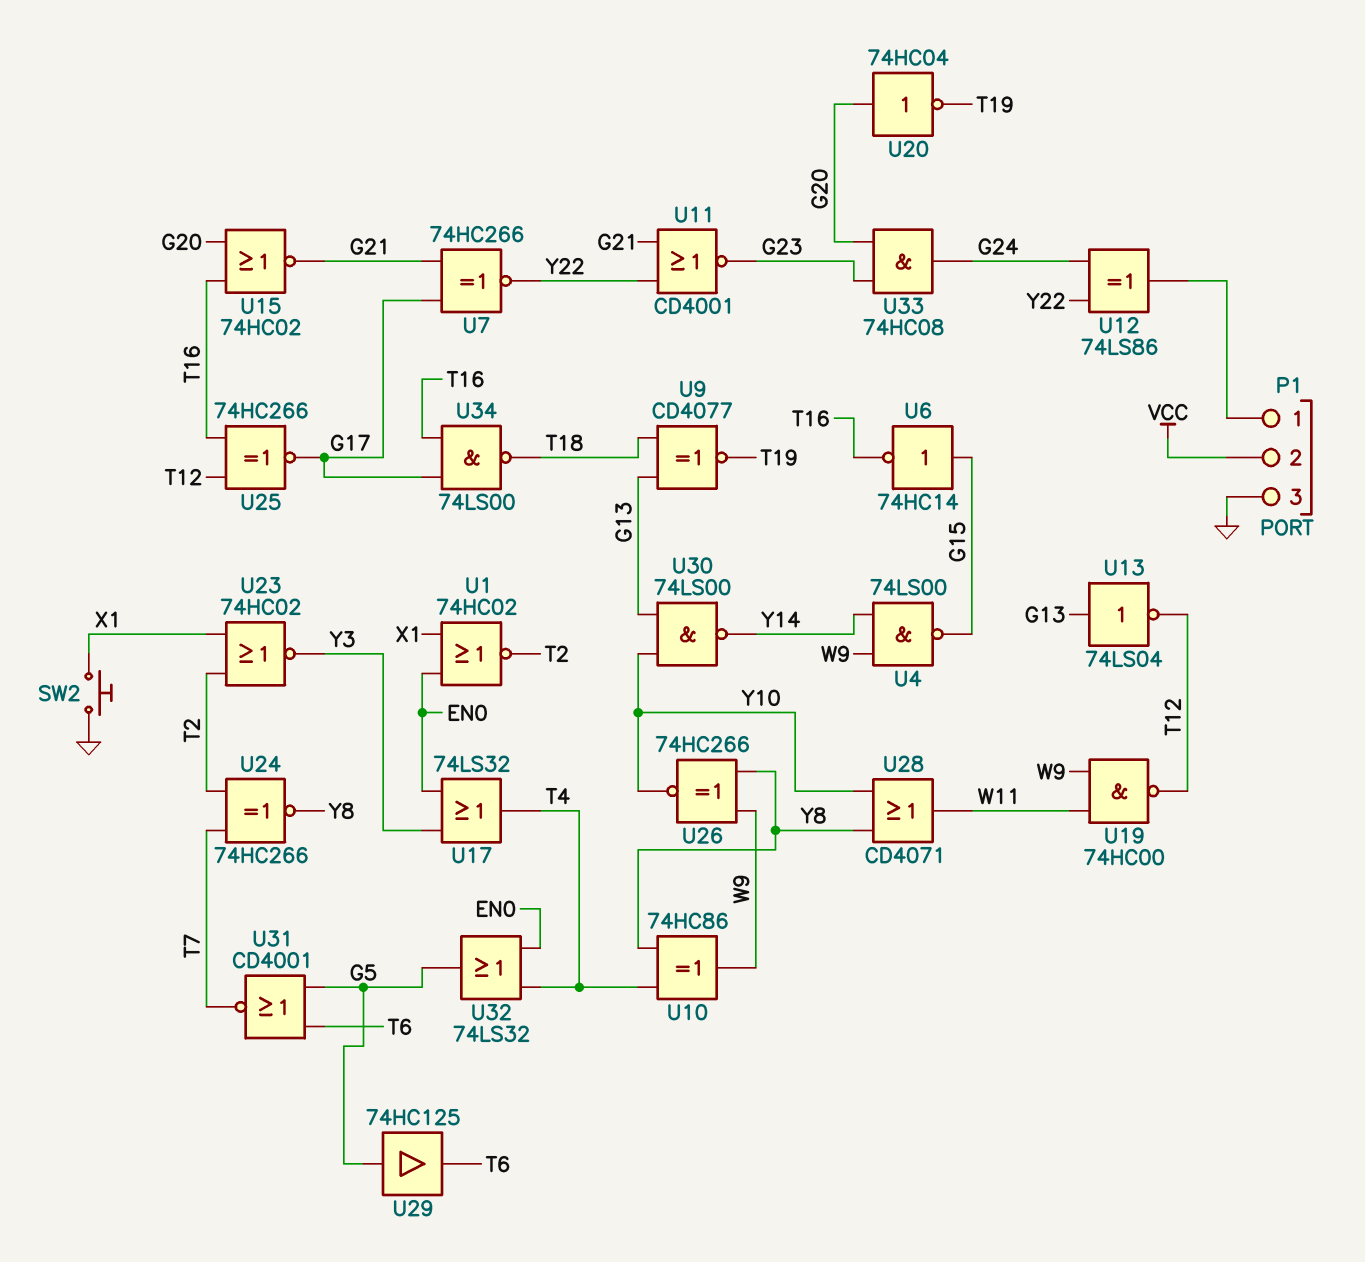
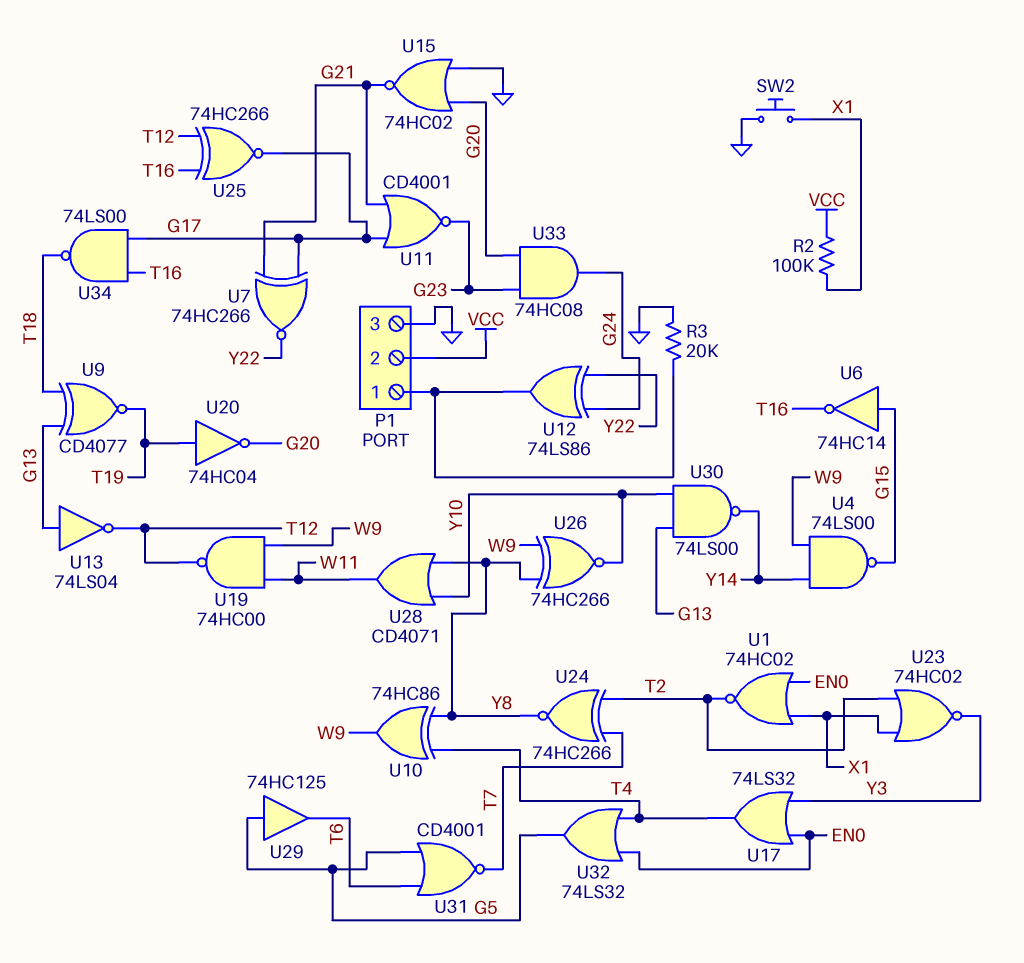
R2: none -> 100k (VCC, X1)
R3: none -> 20k (GND, P1/1)
U11: NOR CD4001 (in G21, in Y22, out G23) -> NOR CD4001 (in G17, in G21, out G23)
U15: NOR 74HC02 (in G20, in T16, out G21) -> NOR 74HC02 (in G20, in GND, out G21)
U20: NOT 74HC04 (in G20, out T19) -> NOT 74HC04 (in T19, out G20)

